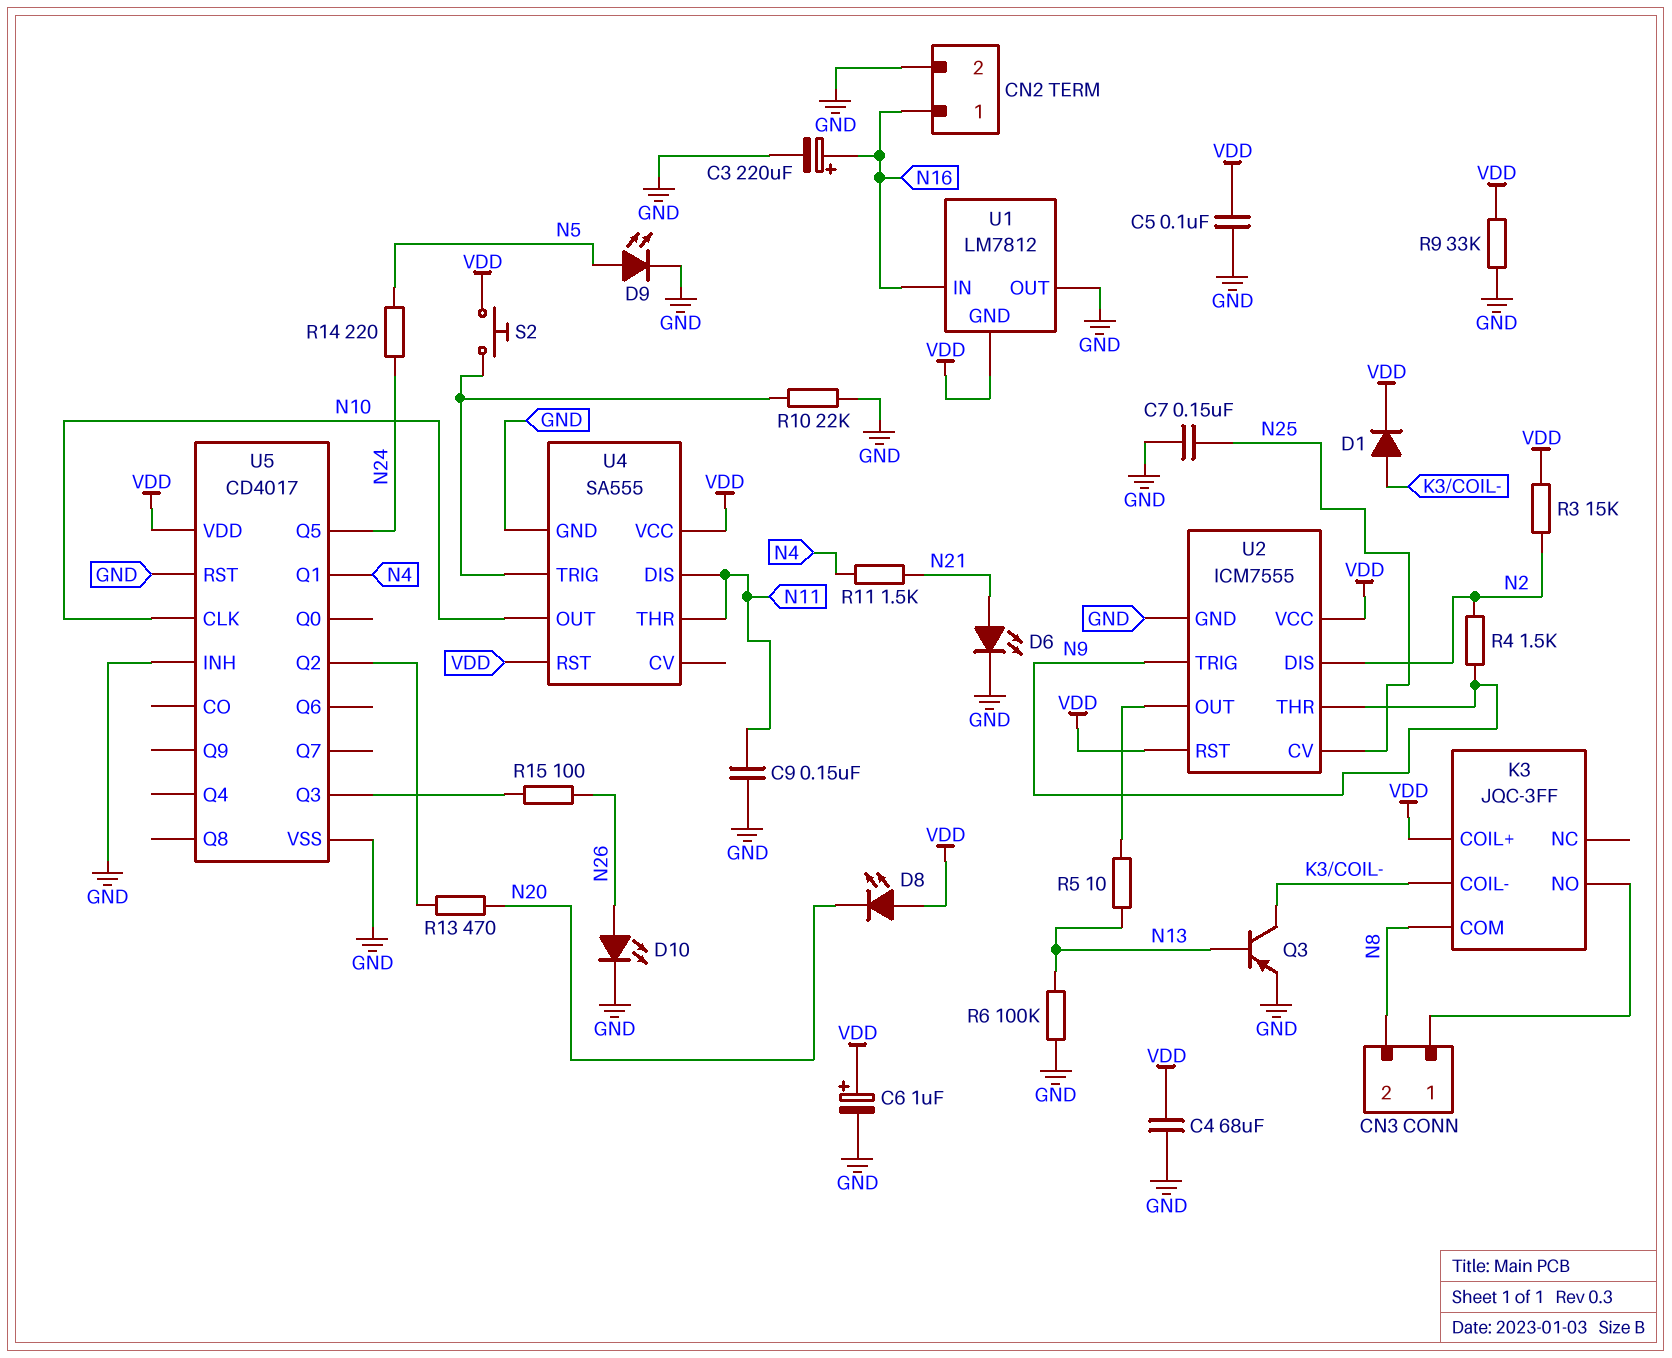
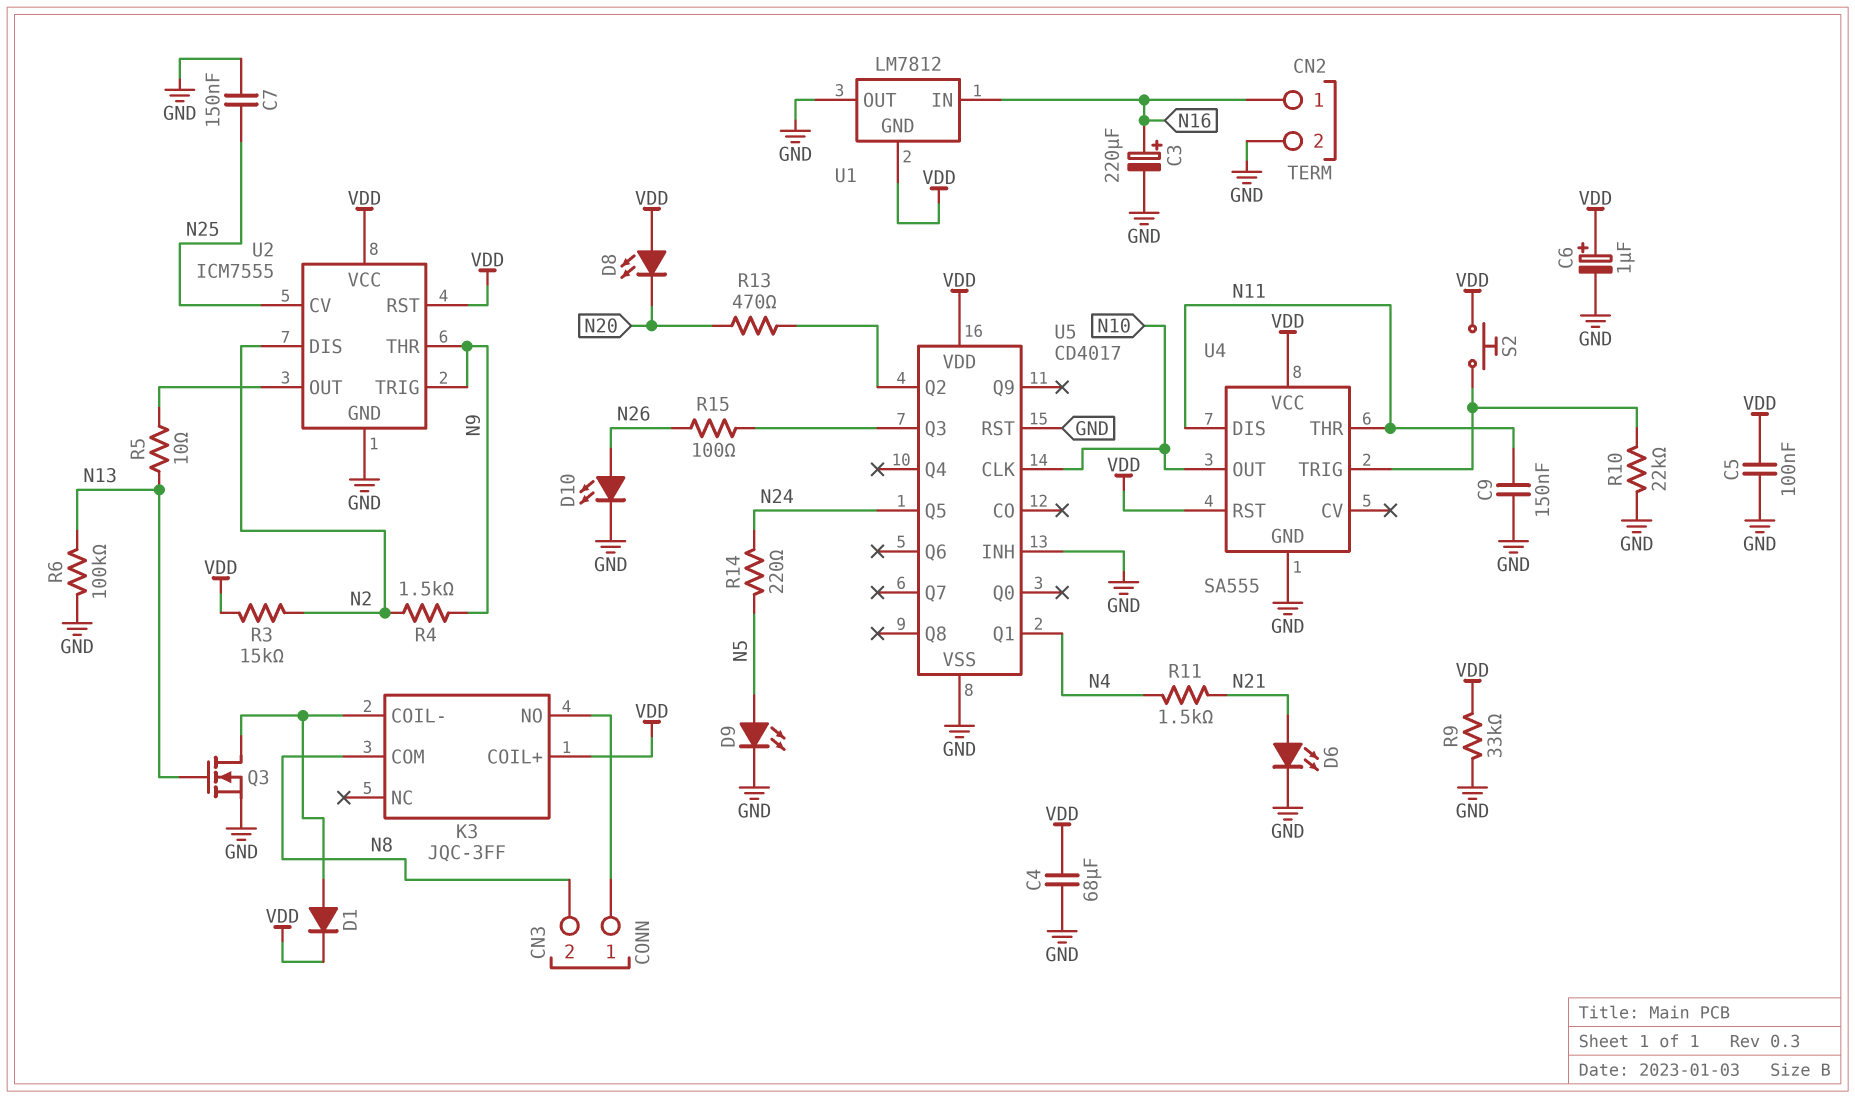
Q3: PNP (B N13, C K3/COIL-, E GND) -> NMOS (G N13, D K3/COIL-, S GND)

